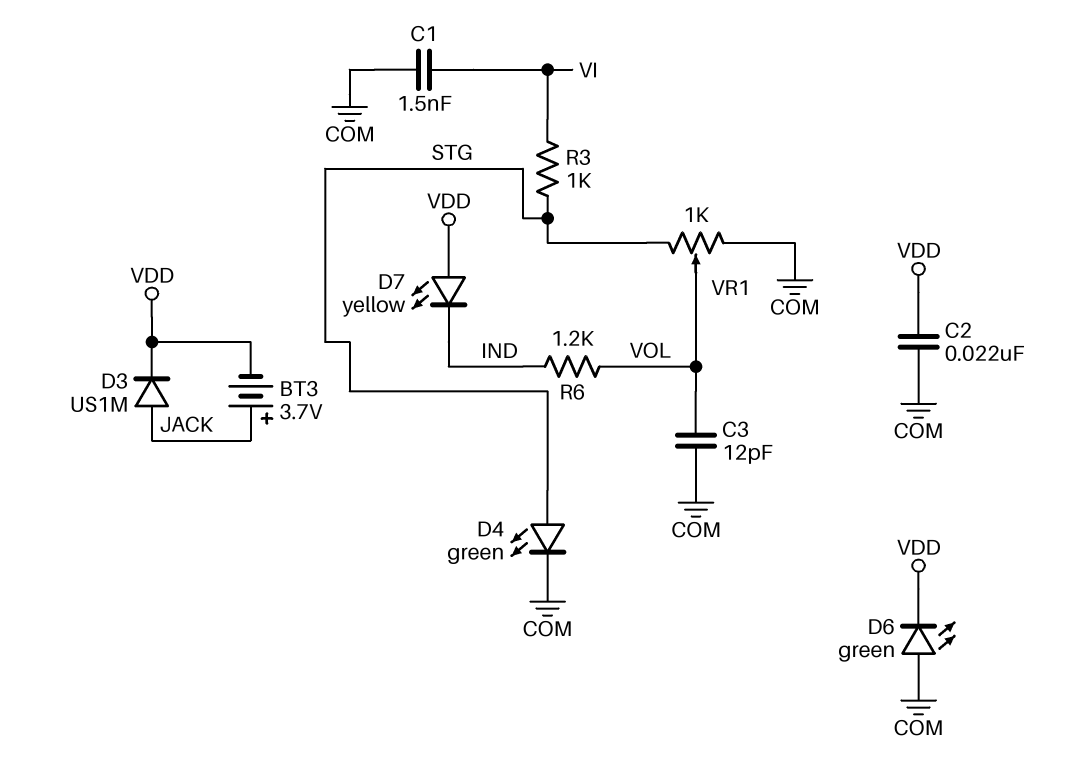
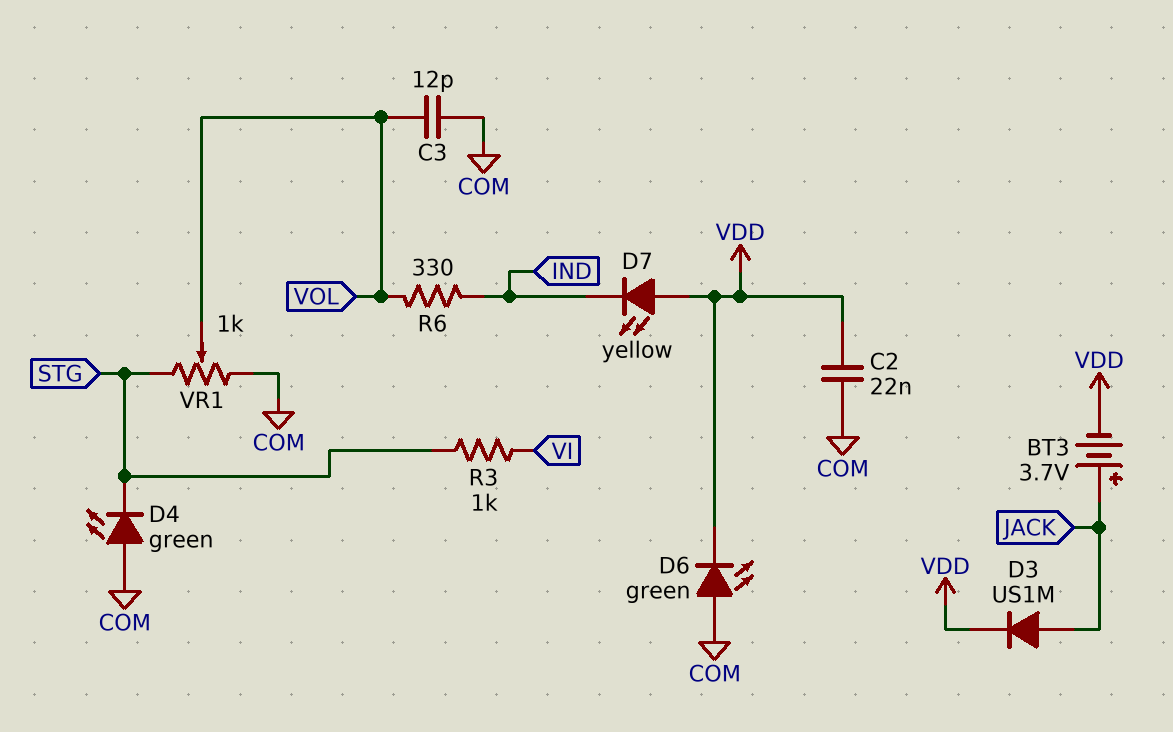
C1: 1.5nF (COM, VI) -> none
D4: LED green (A STG, K COM) -> LED green (A COM, K STG)
R6: 1.2k (IND, VOL) -> 330 (IND, VOL)

